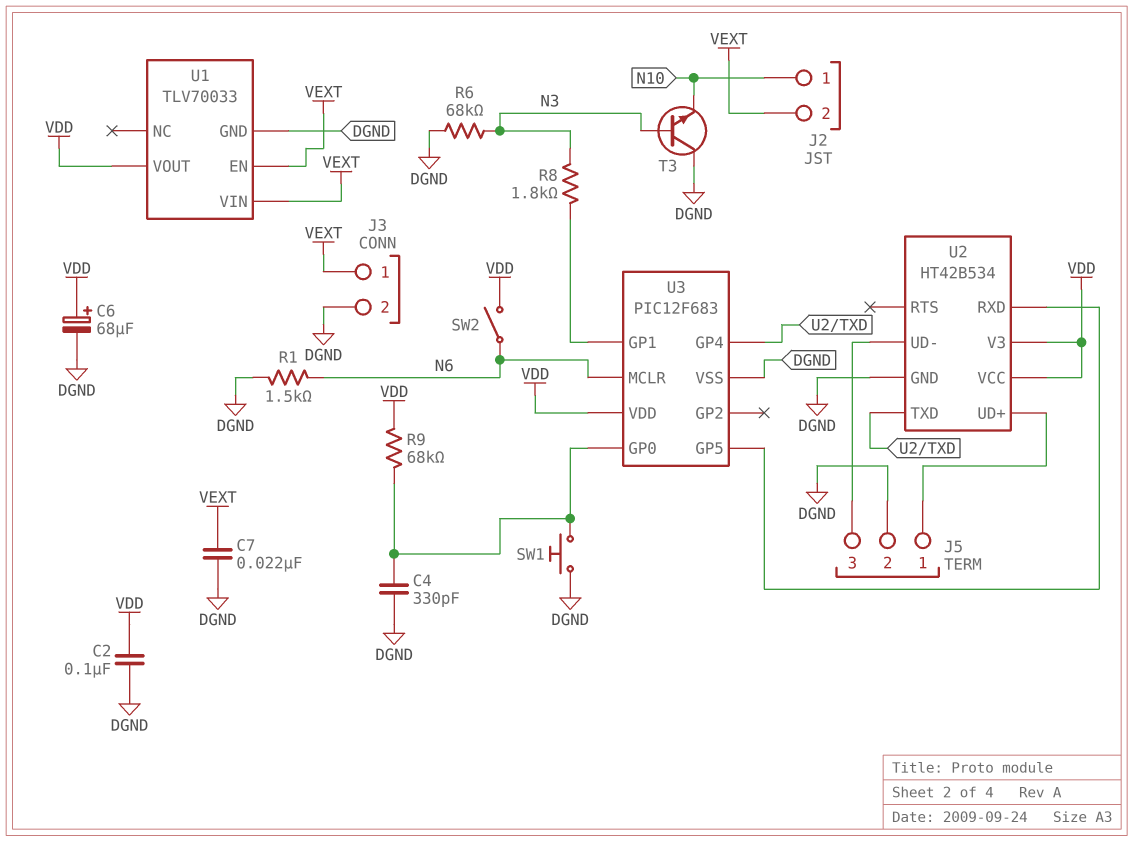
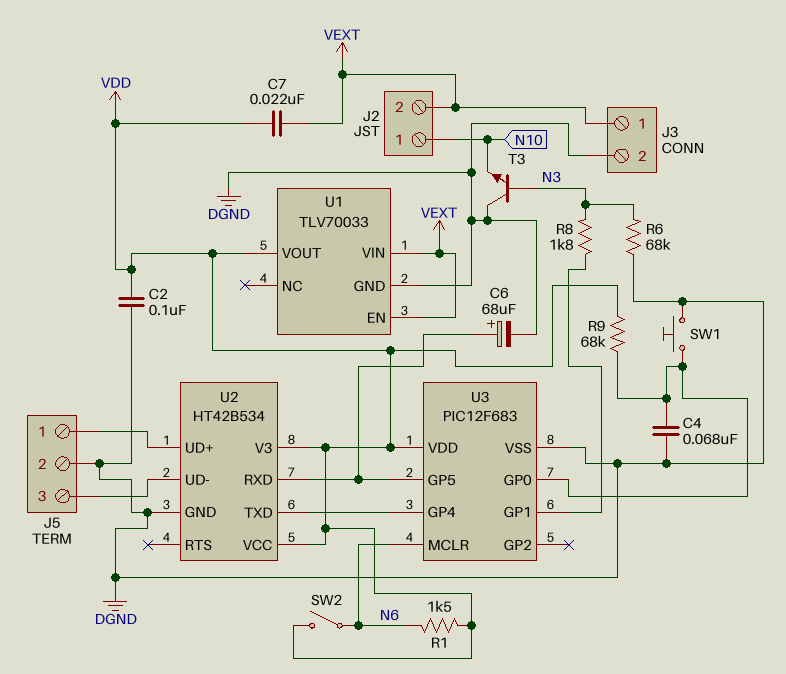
C4: 330pF (DGND, U3/GP0) -> 68nF (DGND, U3/GP0)
C6: 68uF (plus VDD, minus DGND) -> 68uF (plus U2/RXD, minus DGND)
C7: 22nF (DGND, VEXT) -> 22nF (VDD, VEXT)
R1: 1.5k (DGND, N6) -> 1.5k (N6, VDD)

